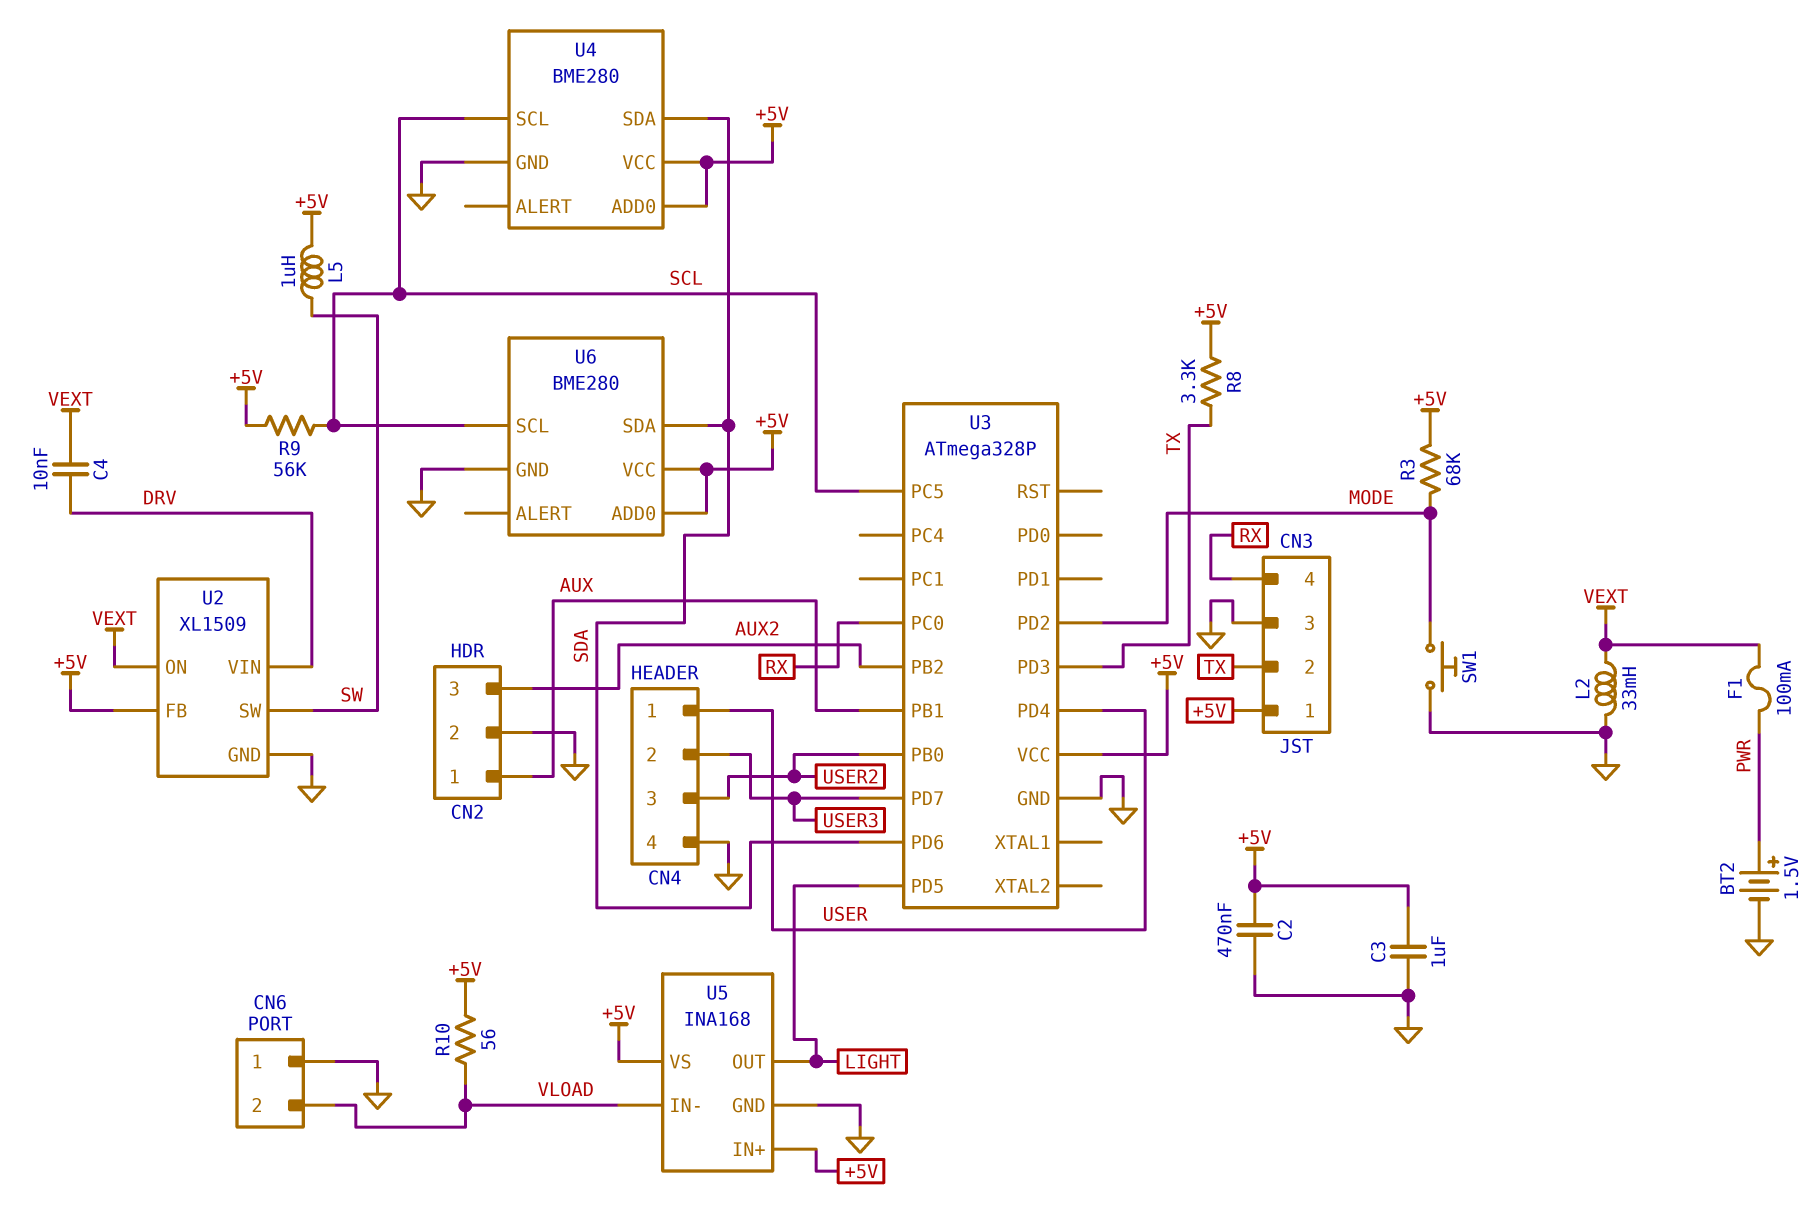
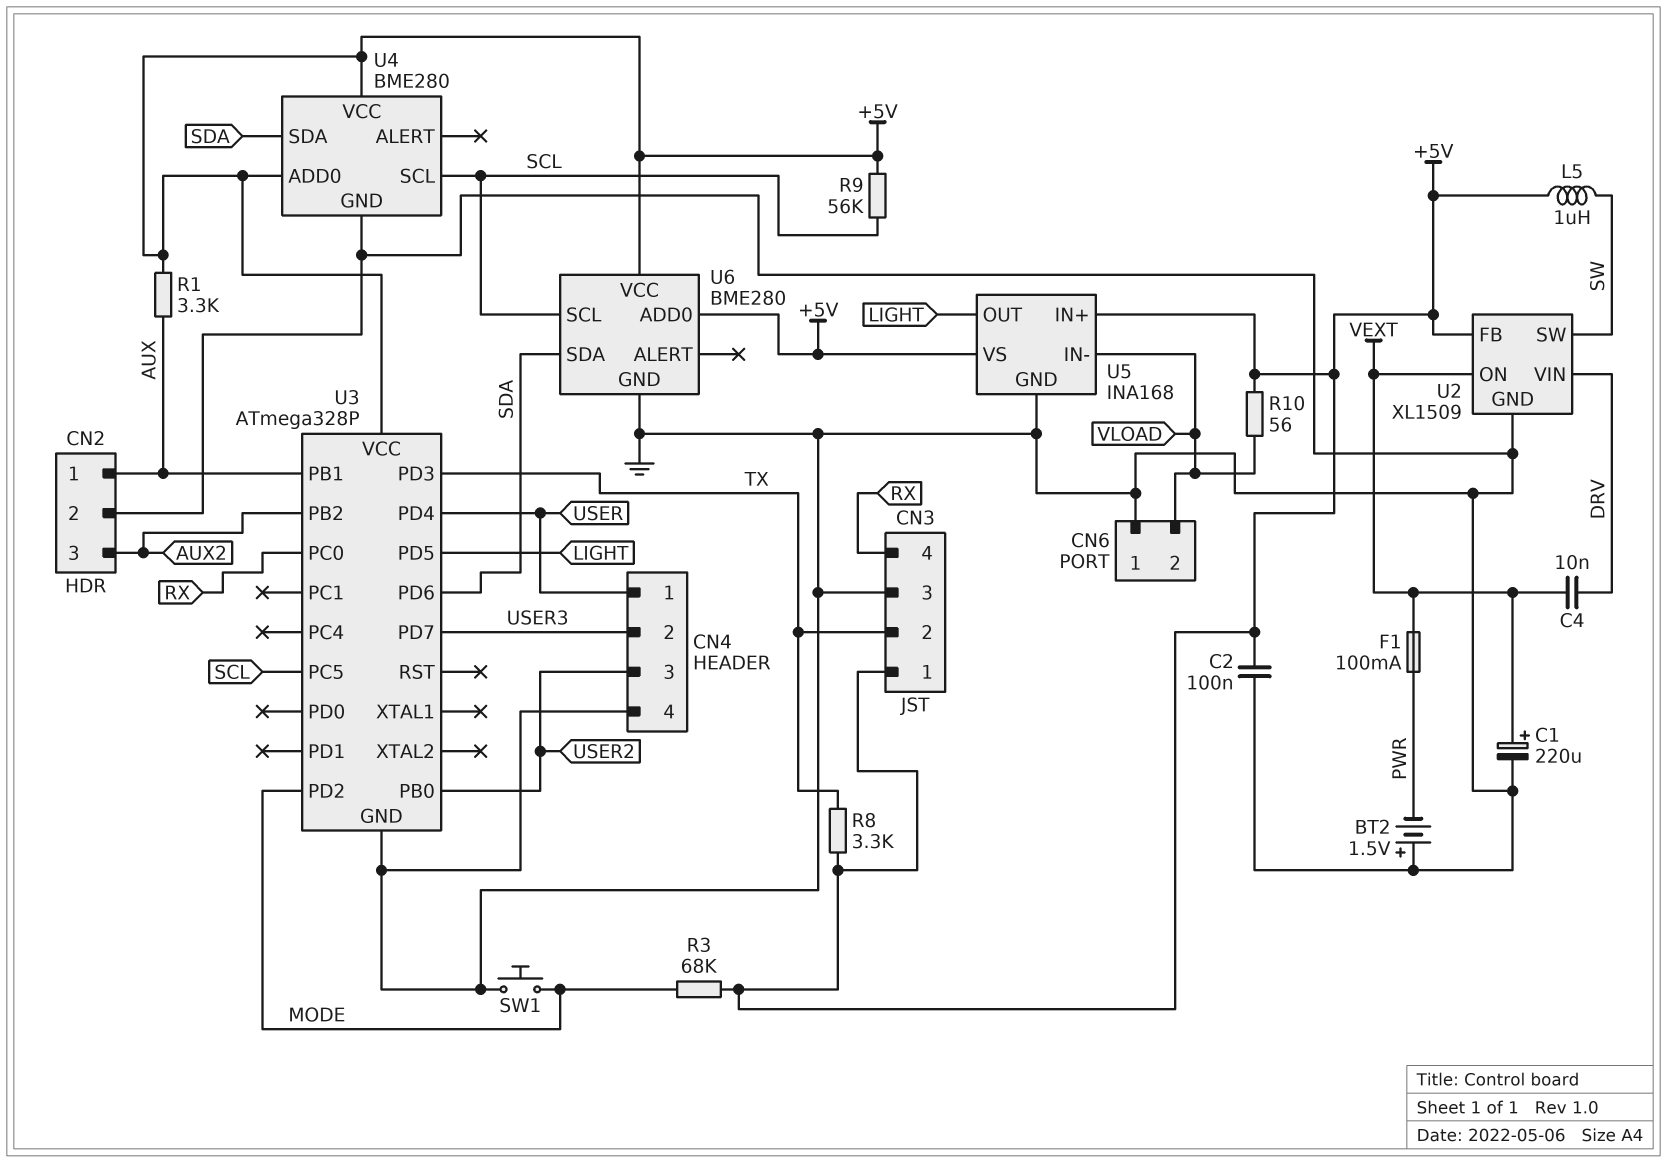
BT2: 1.5V (plus PWR, minus GND) -> 1.5V (plus GND, minus PWR)
C1: none -> 220uF (plus VEXT, minus GND)
C2: 470nF (+5V, GND) -> 100nF (+5V, GND)
C3: 1uF (+5V, GND) -> none
L2: 33mH (GND, VEXT) -> none
R1: none -> 3.3k (+5V, AUX)

